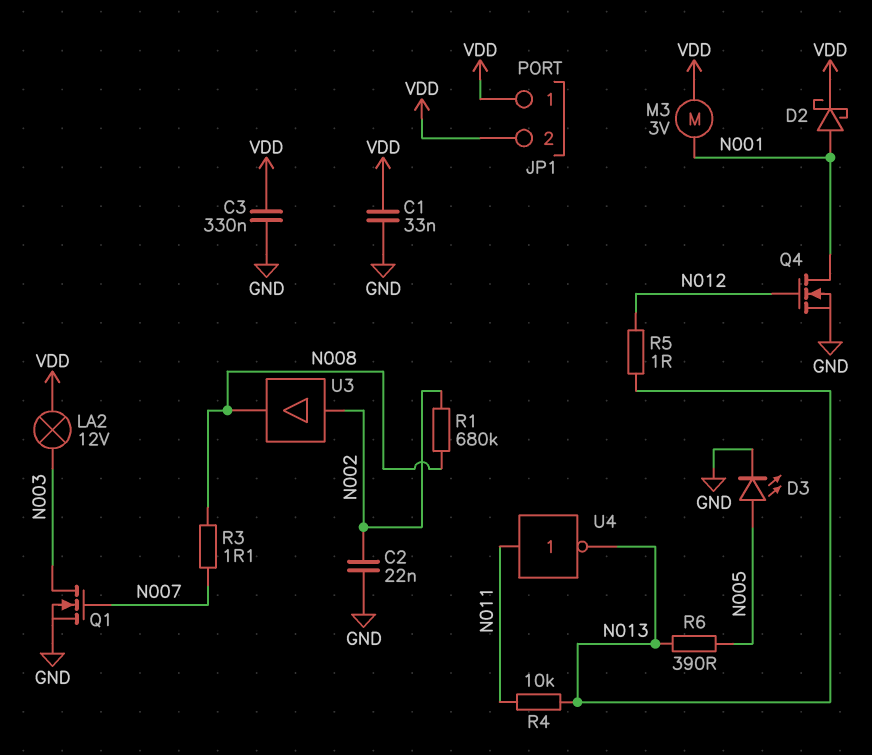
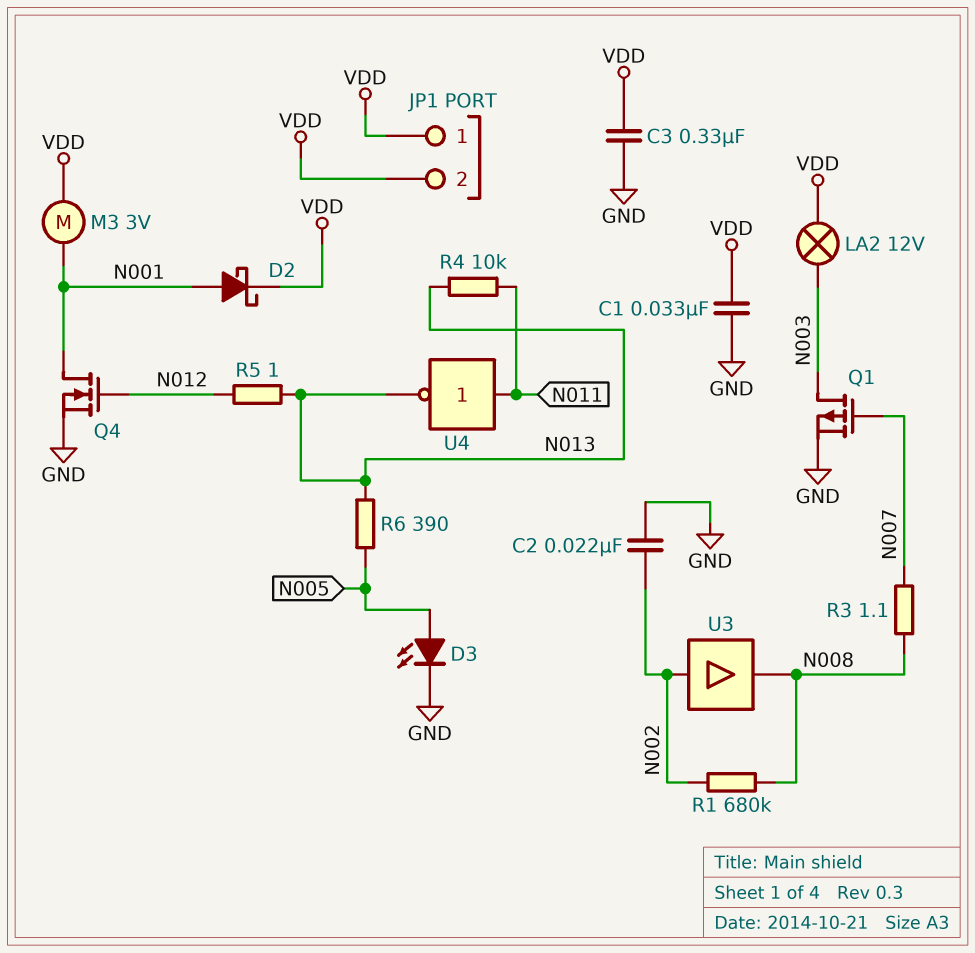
Q1: NMOS (G N007, D N003, S GND) -> PMOS (G N007, D N003, S GND)

